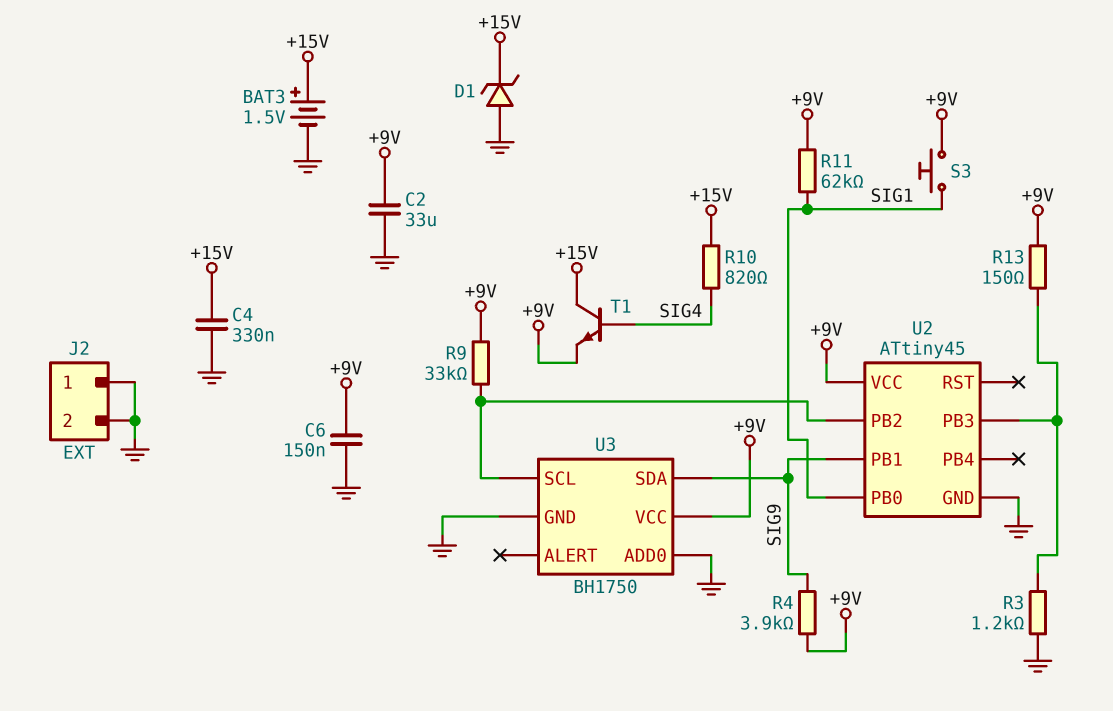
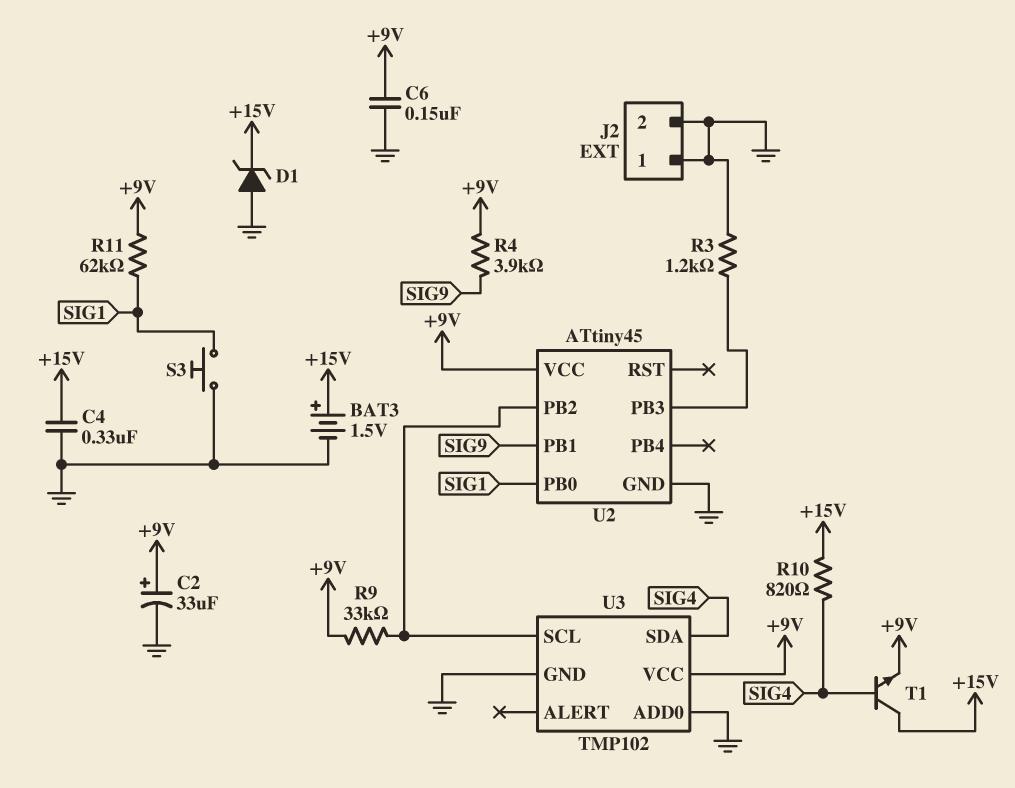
C2: 33uF (+9V, GND) -> 33uF (plus +9V, minus GND)
R13: 150 (+9V, U2/PB3) -> none
S3: button (+9V, SIG1) -> button (GND, SIG1)
U3: BH1750 -> TMP102
U3 pin SDA: SIG9 -> SIG4

